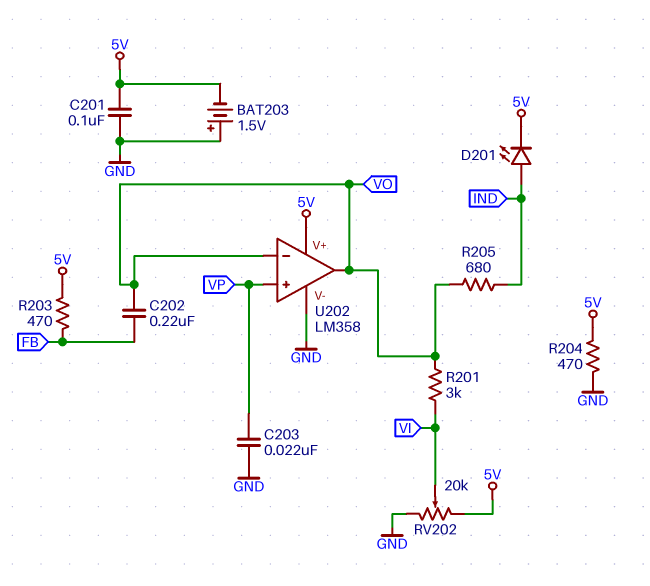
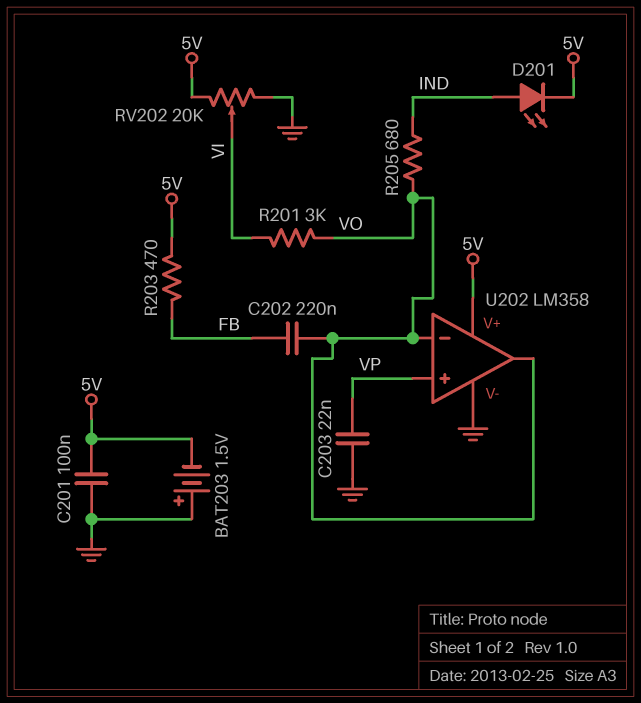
R204: 470 (5V, GND) -> none

